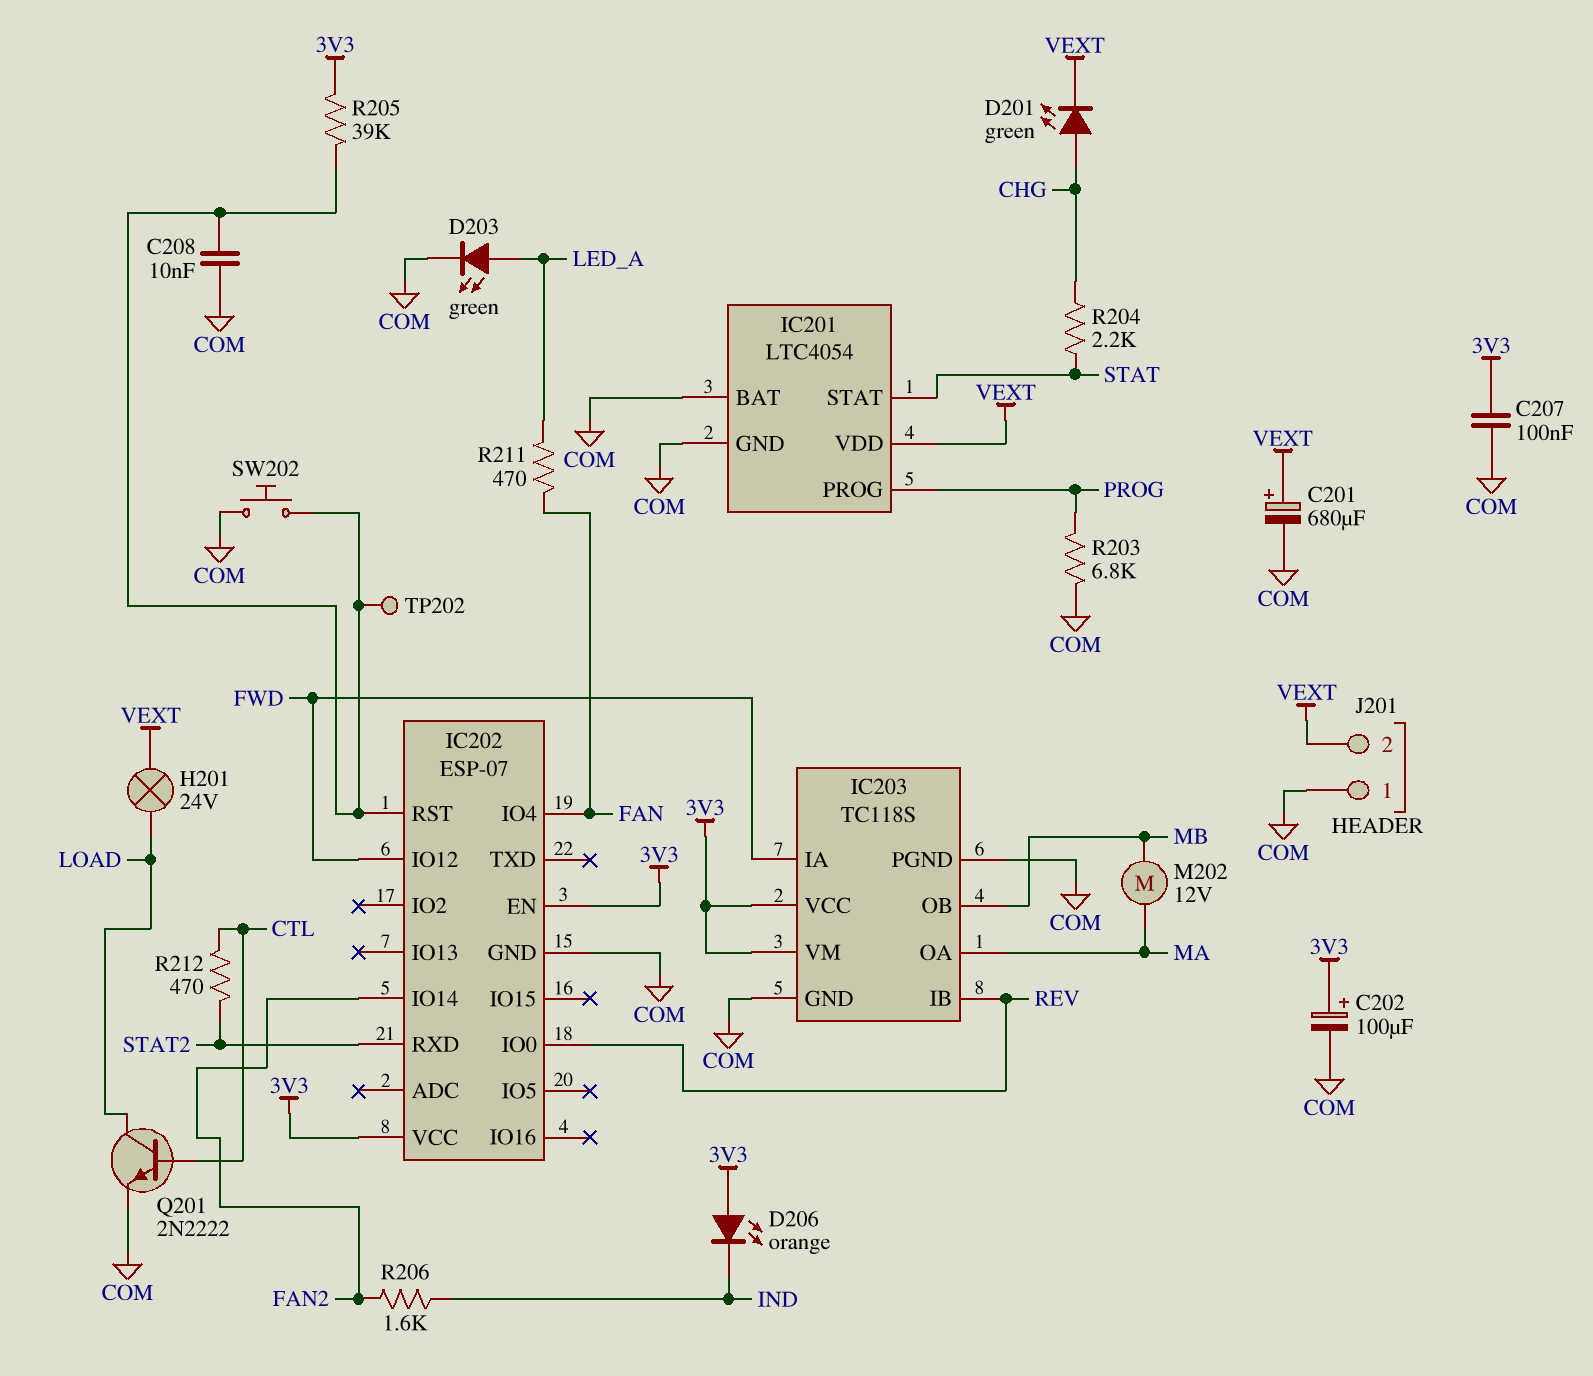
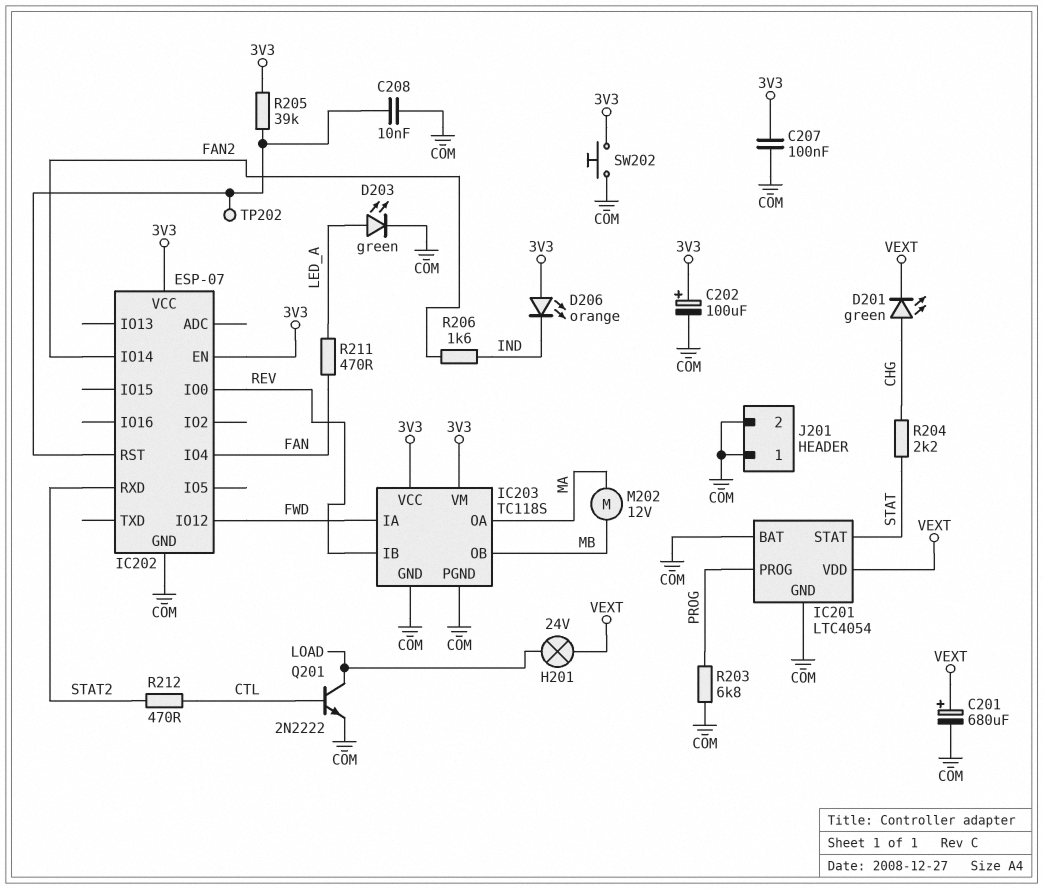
J201 pin 2: VEXT -> COM
SW202: button (COM, IC202/RST) -> button (3V3, COM)

